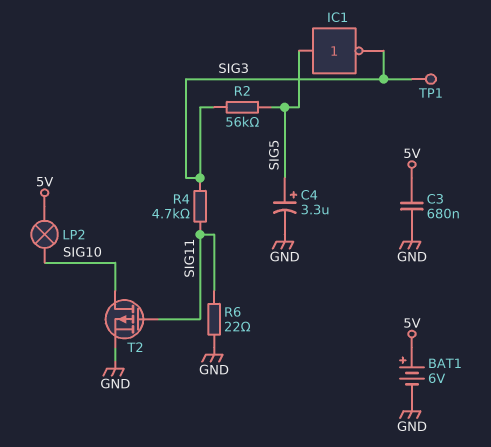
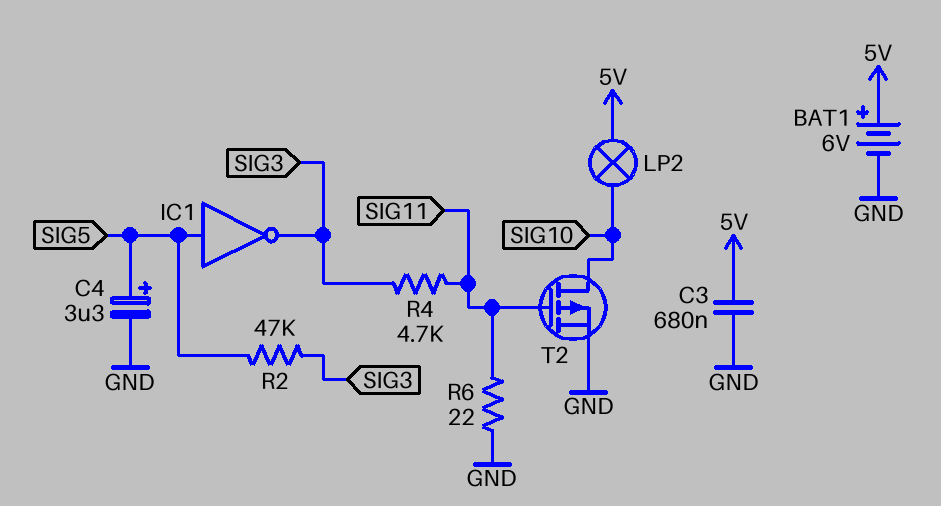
R2: 56k (SIG3, SIG5) -> 47k (SIG3, SIG5)
TP1: test point (SIG3) -> none

